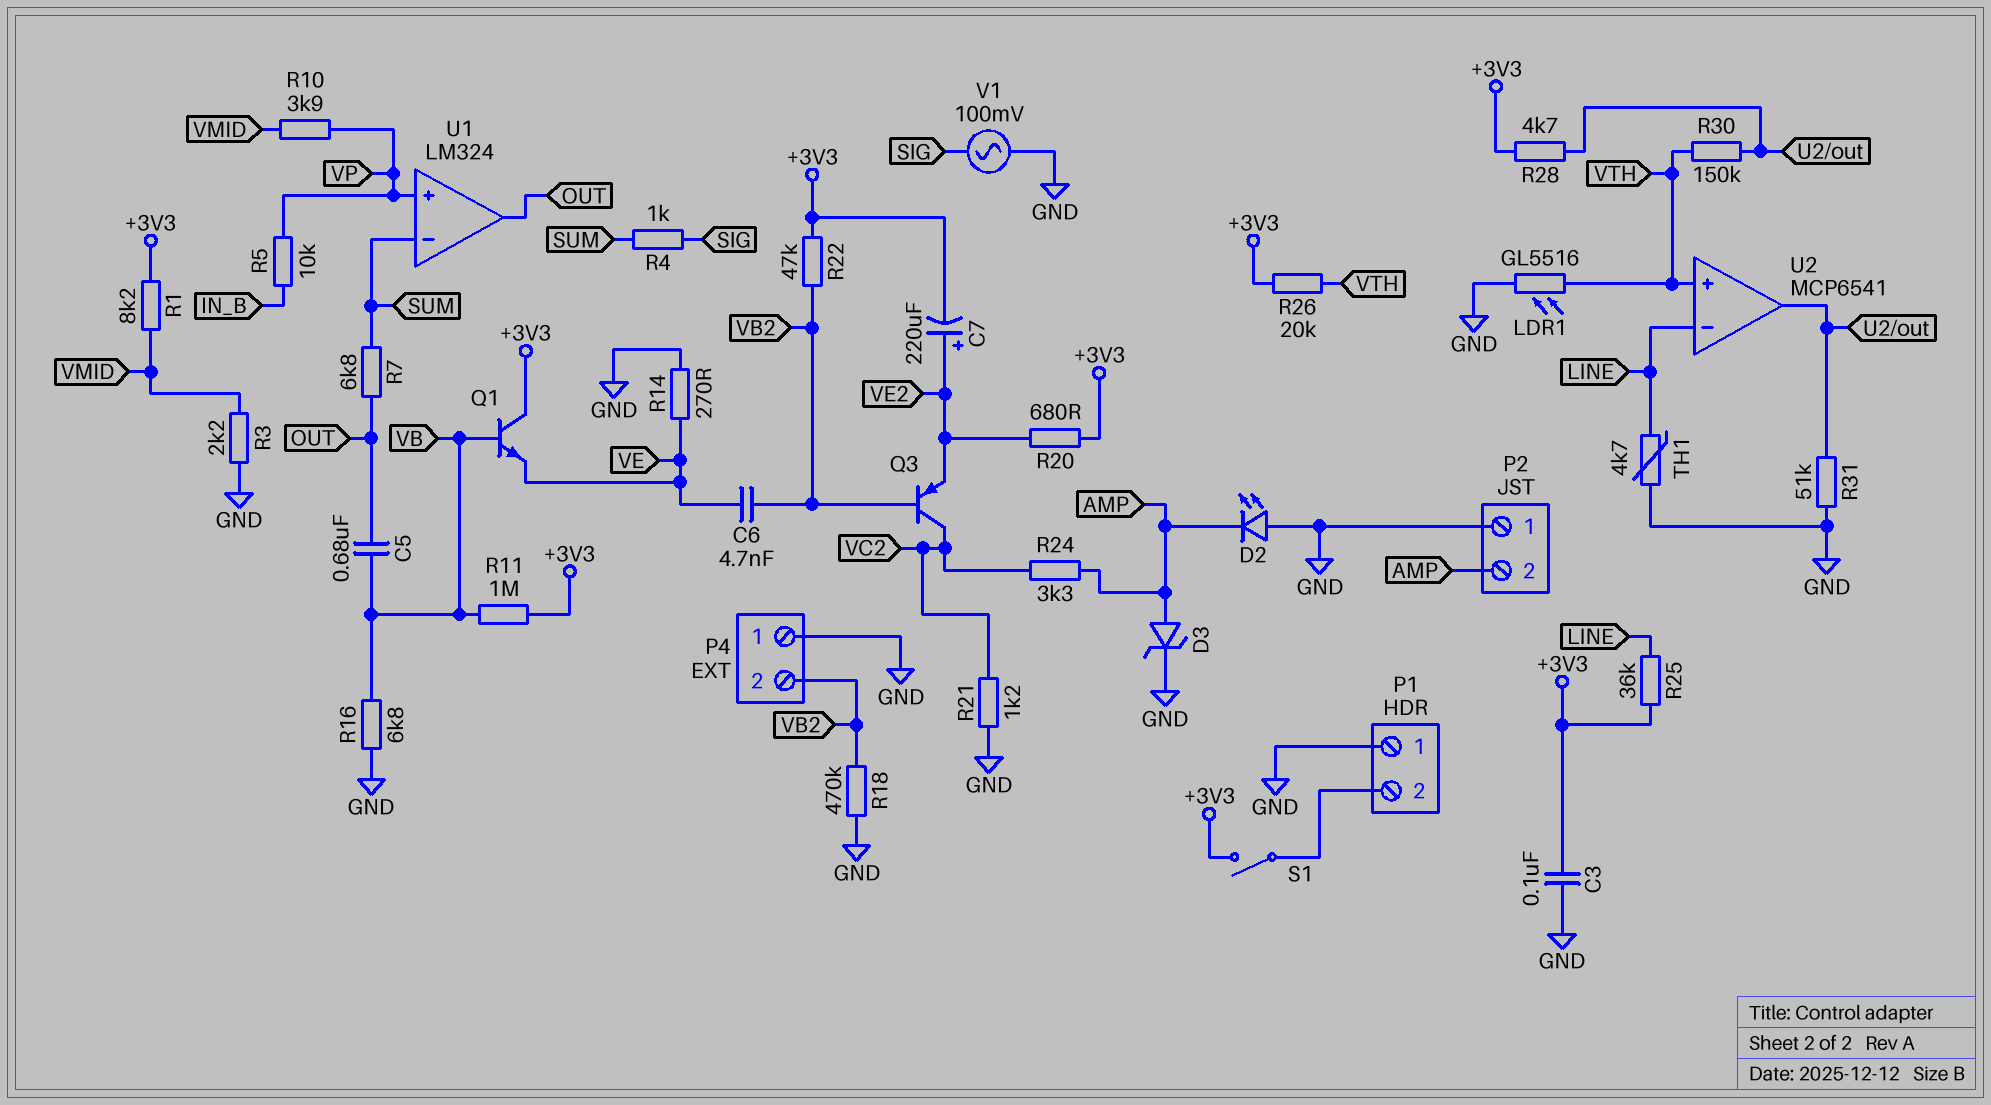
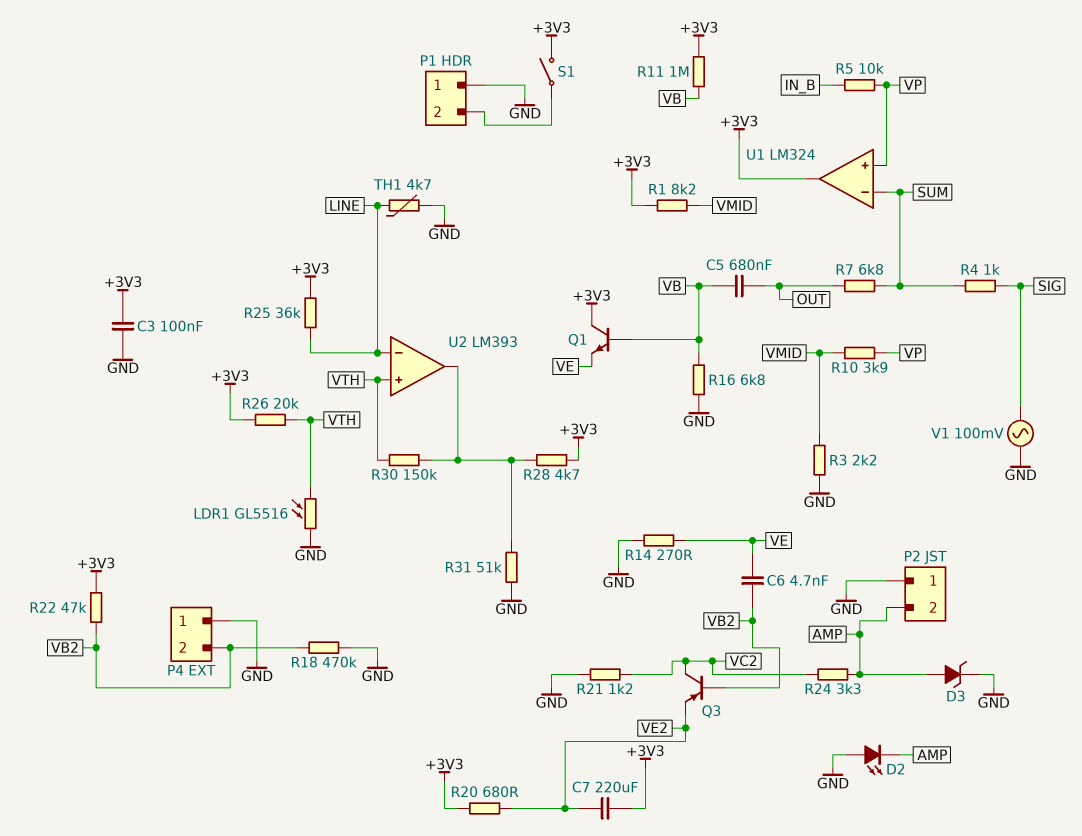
C7: 220uF (plus VE2, minus +3V3) -> 220uF (+3V3, VE2)
U1 pin out: OUT -> +3V3
U2: MCP6541 -> LM393

